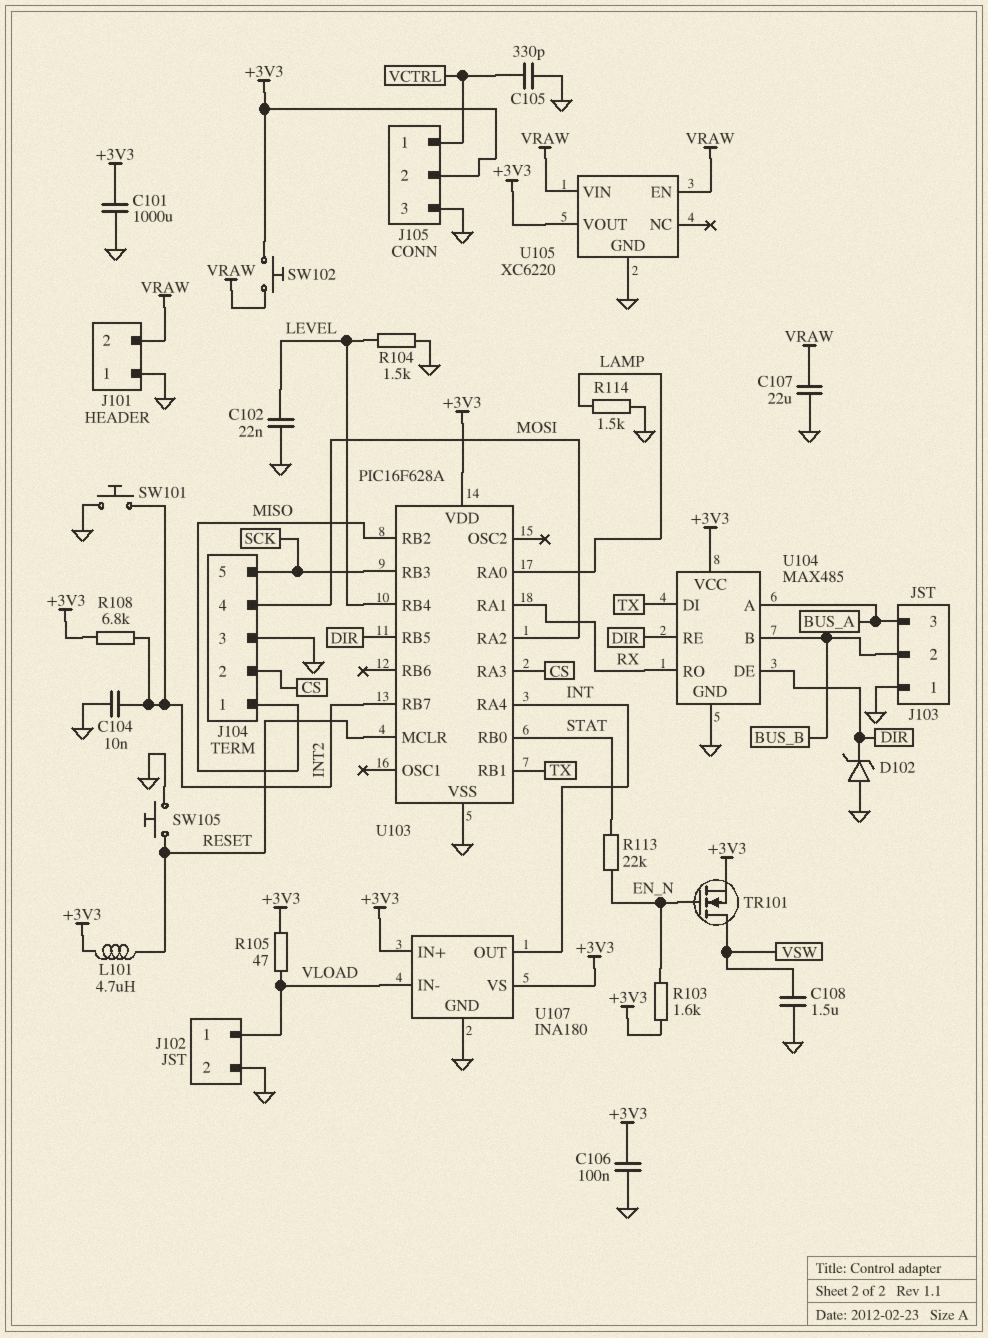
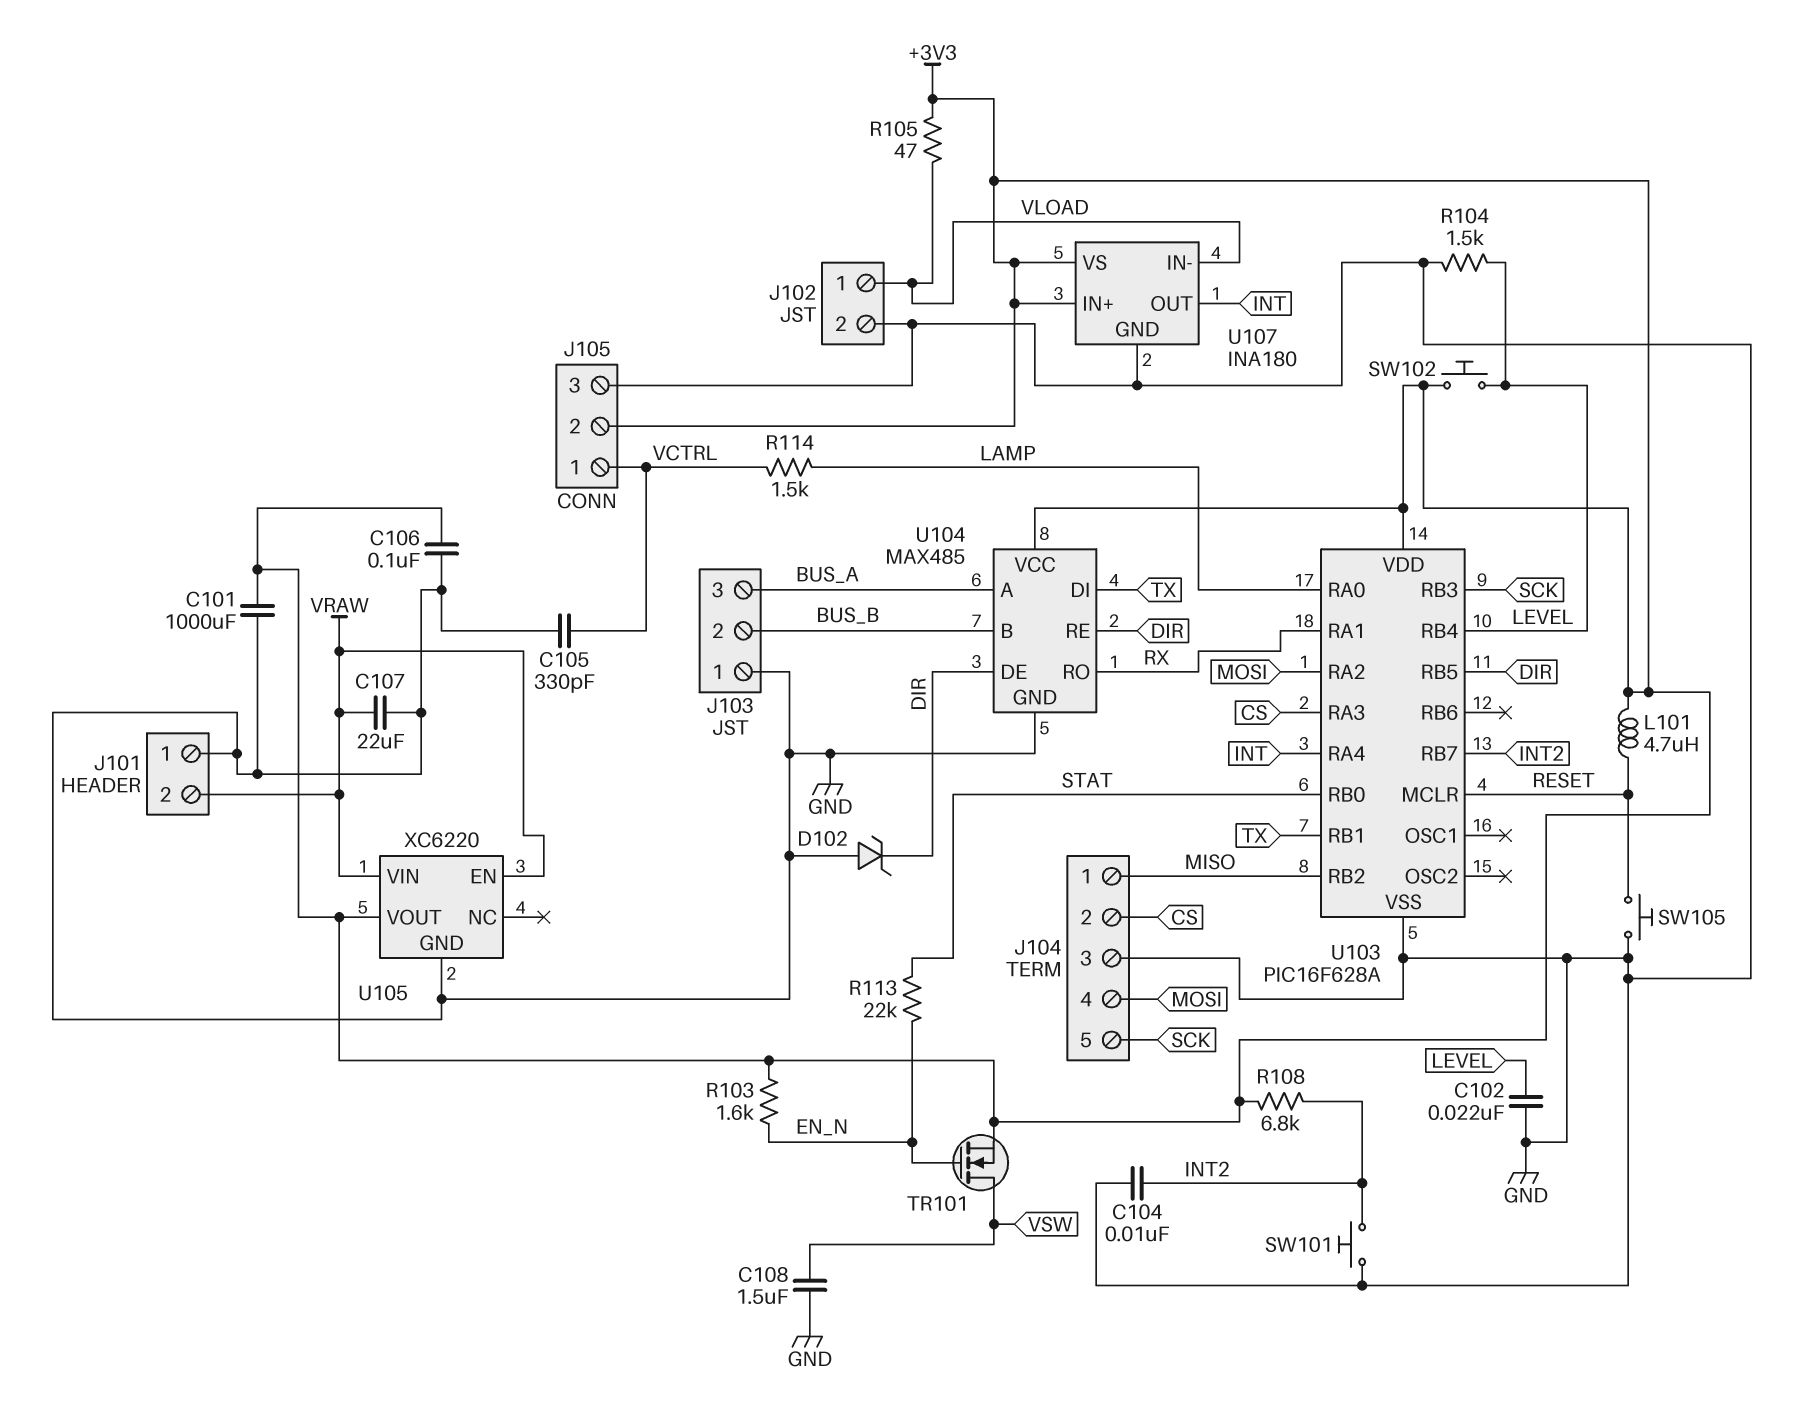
R114: 1.5k (GND, LAMP) -> 1.5k (LAMP, VCTRL)
SW102: button (+3V3, VRAW) -> button (+3V3, LEVEL)

